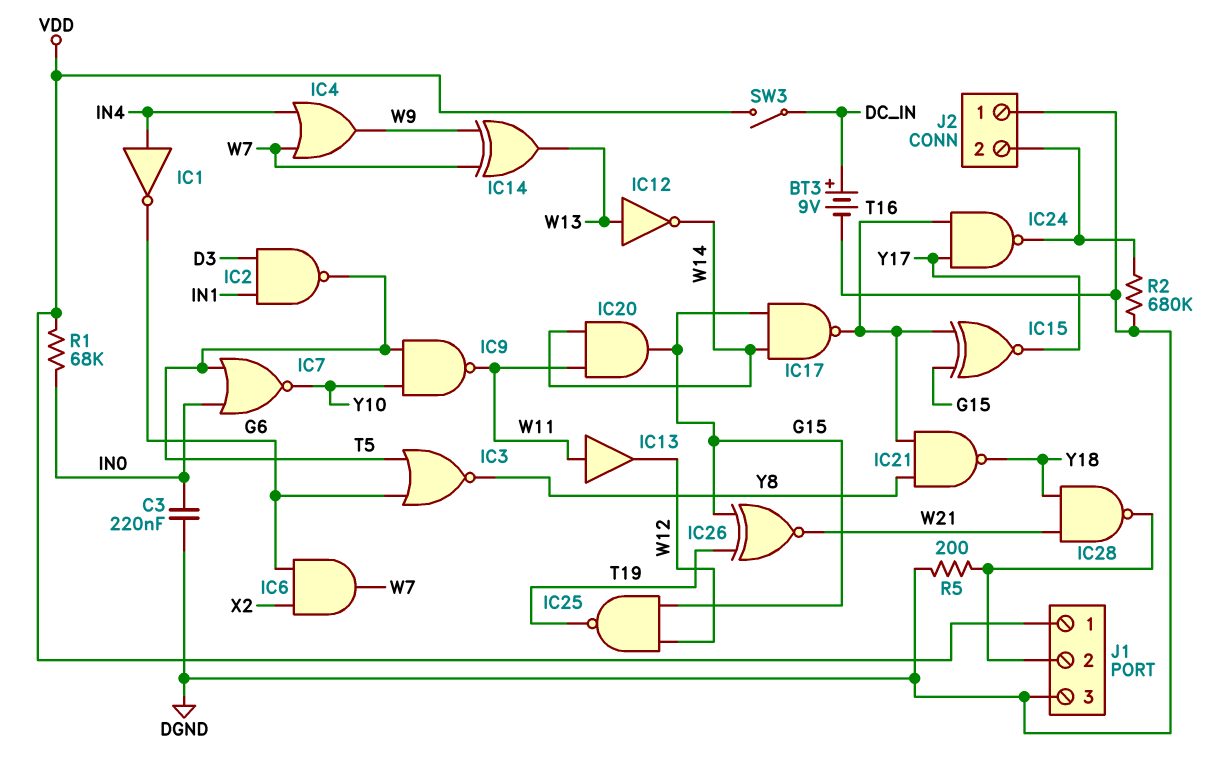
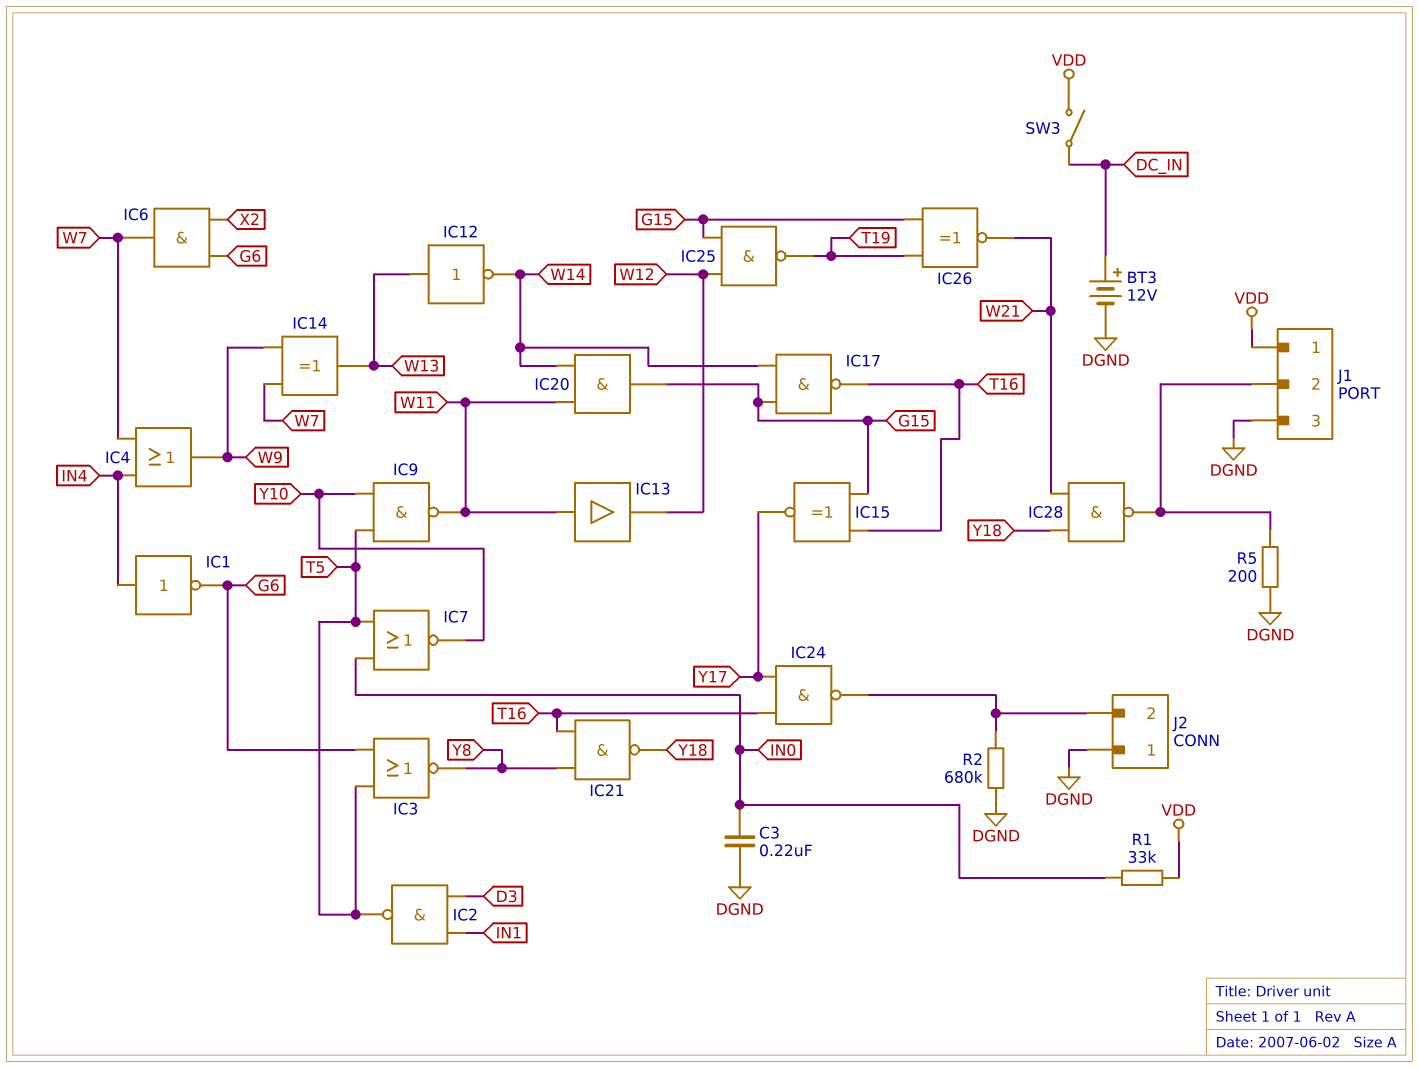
BT3: 9V (plus DC_IN, minus DGND) -> 12V (plus DC_IN, minus DGND)
R1: 68k (IN0, VDD) -> 33k (IN0, VDD)

